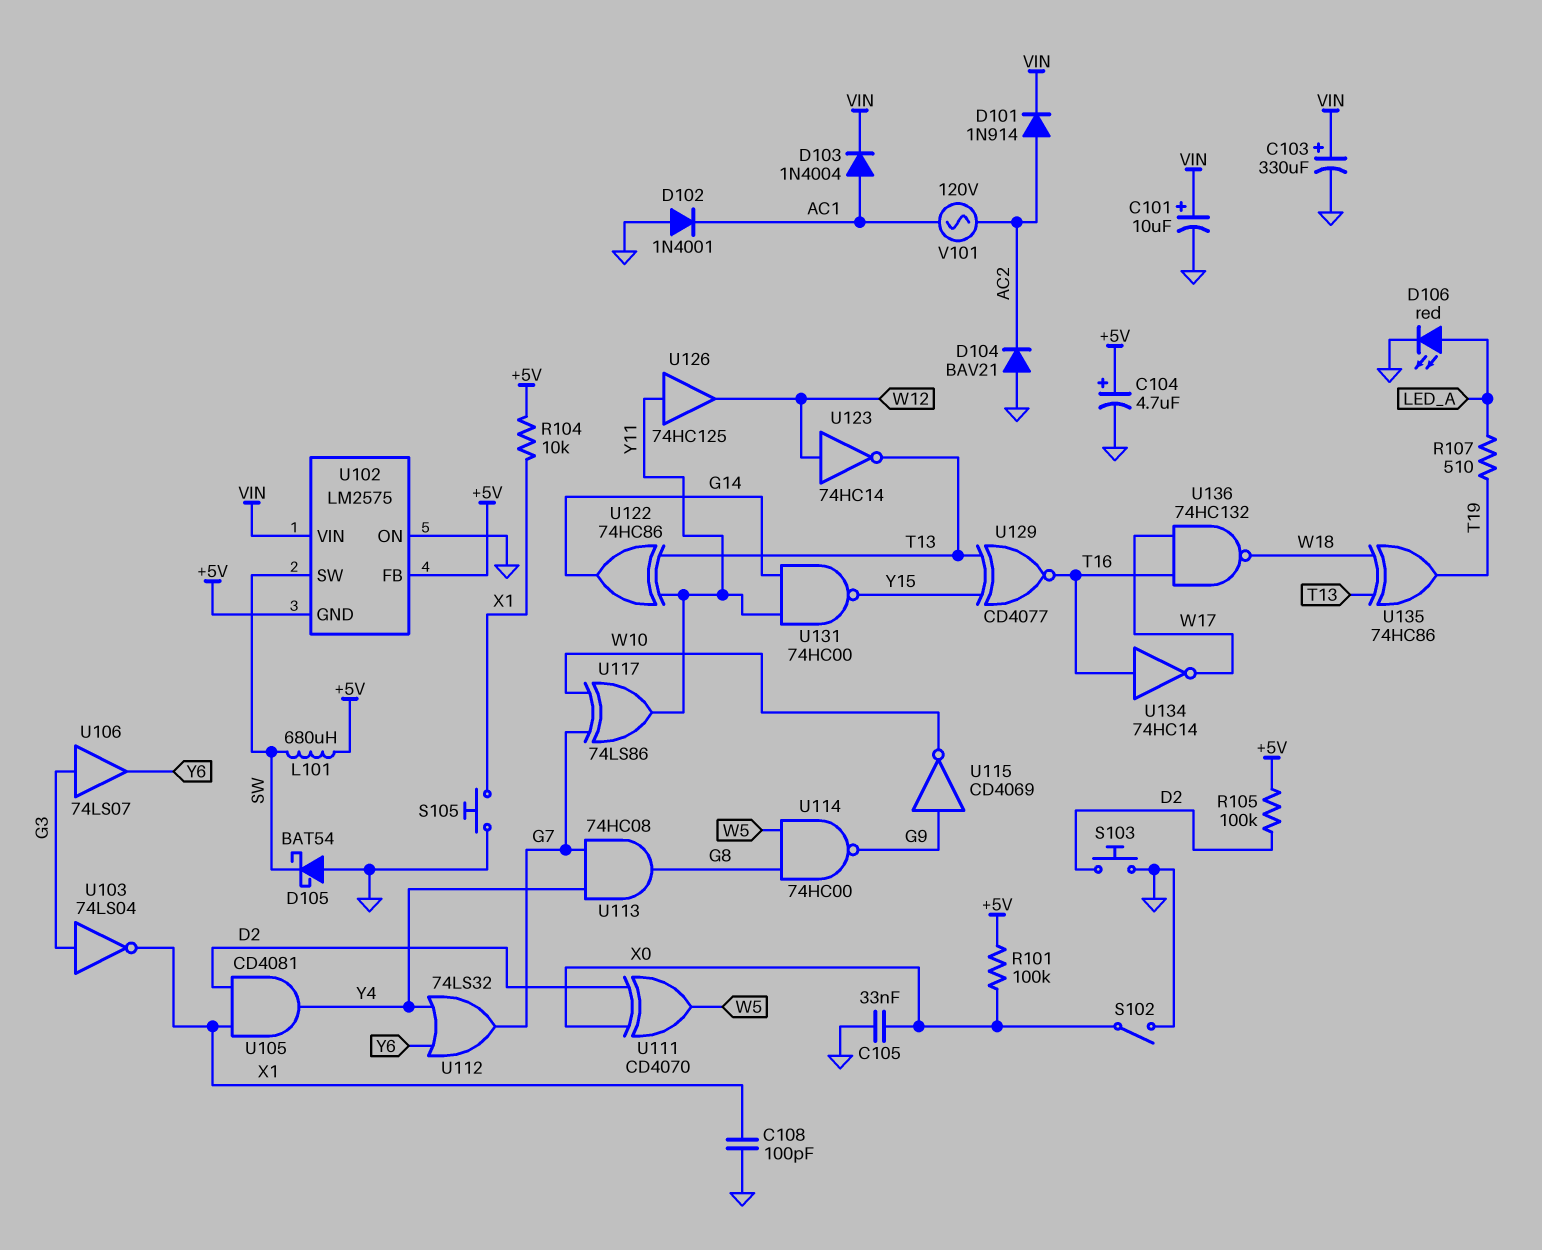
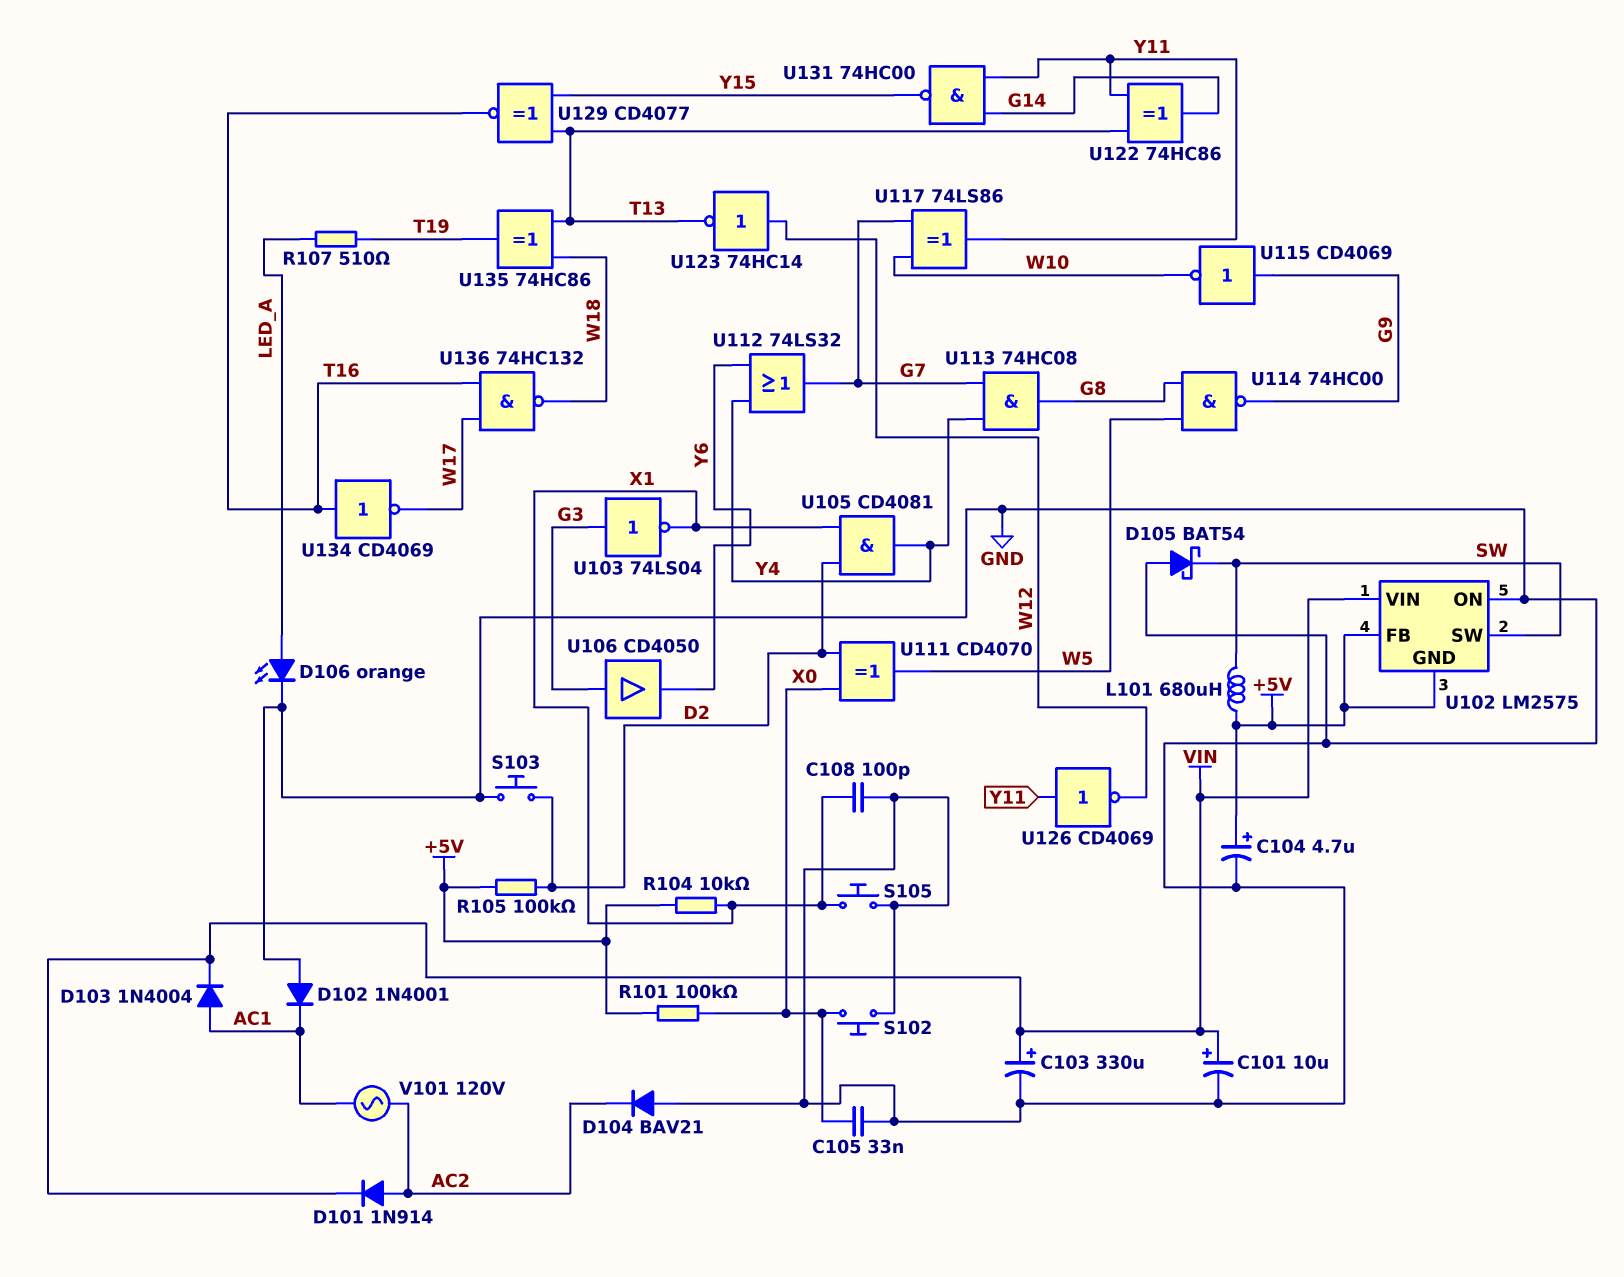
D106: LED red (A LED_A, K GND) -> LED orange (A LED_A, K GND)
S102: switch (GND, X0) -> button (GND, X0)
U106: buffer 74LS07 (in G3, out Y6) -> buffer CD4050 (in G3, out Y6)
U126: buffer 74HC125 (in Y11, out W12) -> NOT CD4069 (in Y11, out W12)
U134: NOT 74HC14 (in T16, out W17) -> NOT CD4069 (in T16, out W17)

